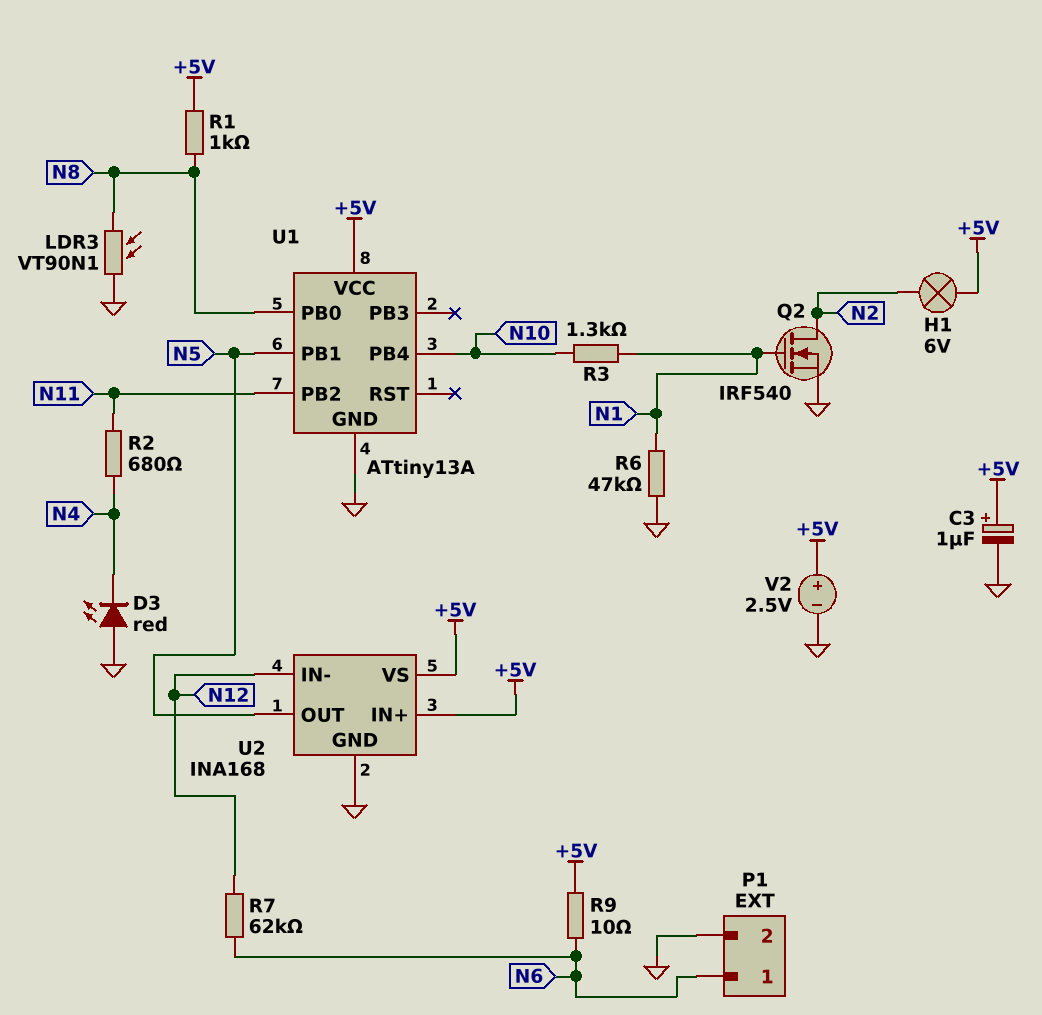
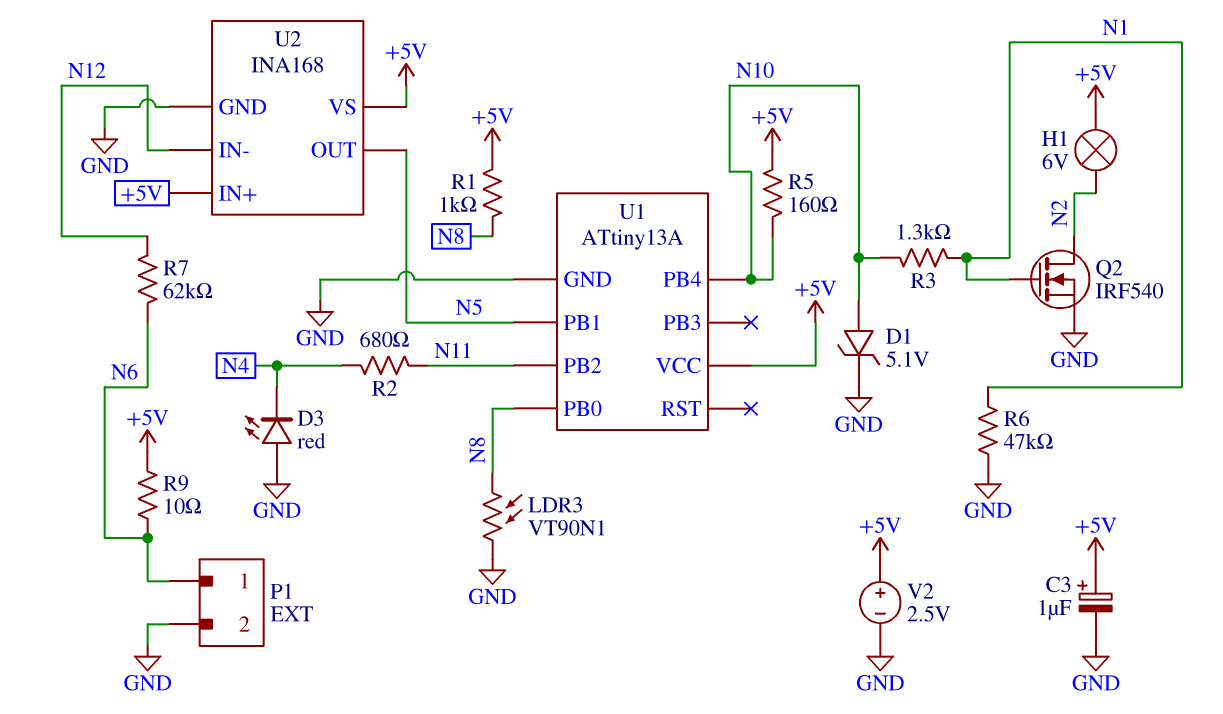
D1: none -> zener 5.1V (A N10, K GND)
R5: none -> 160 (+5V, N10)

